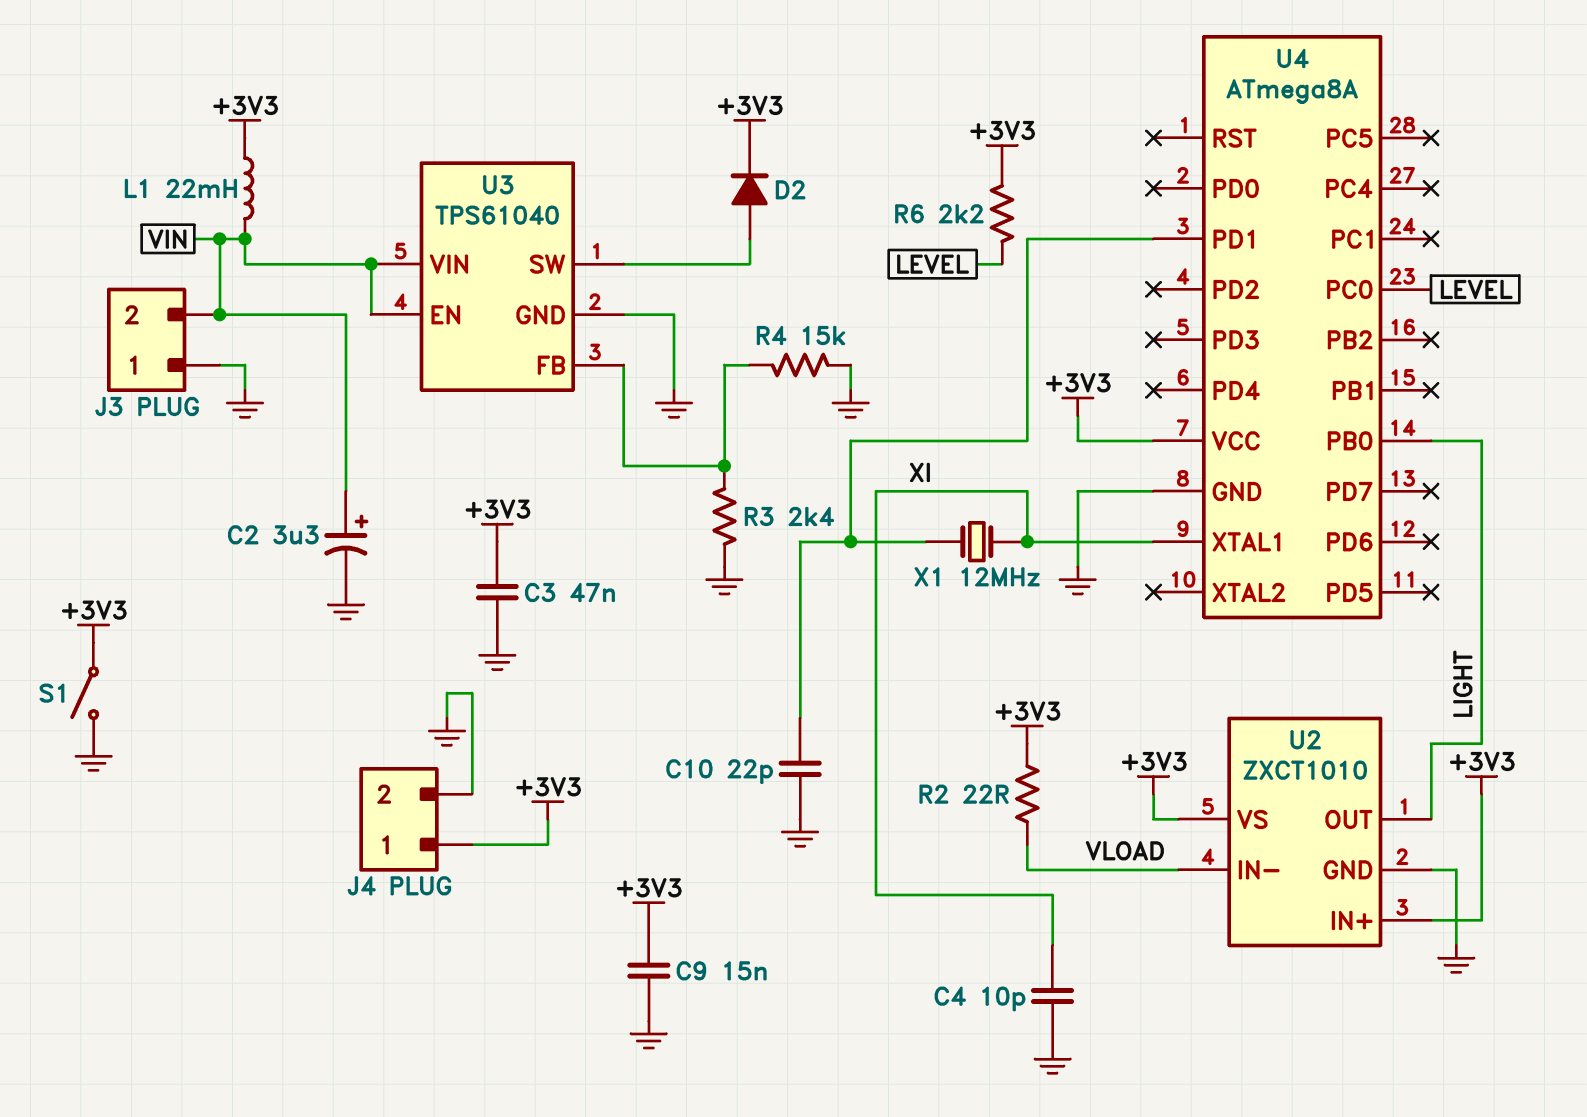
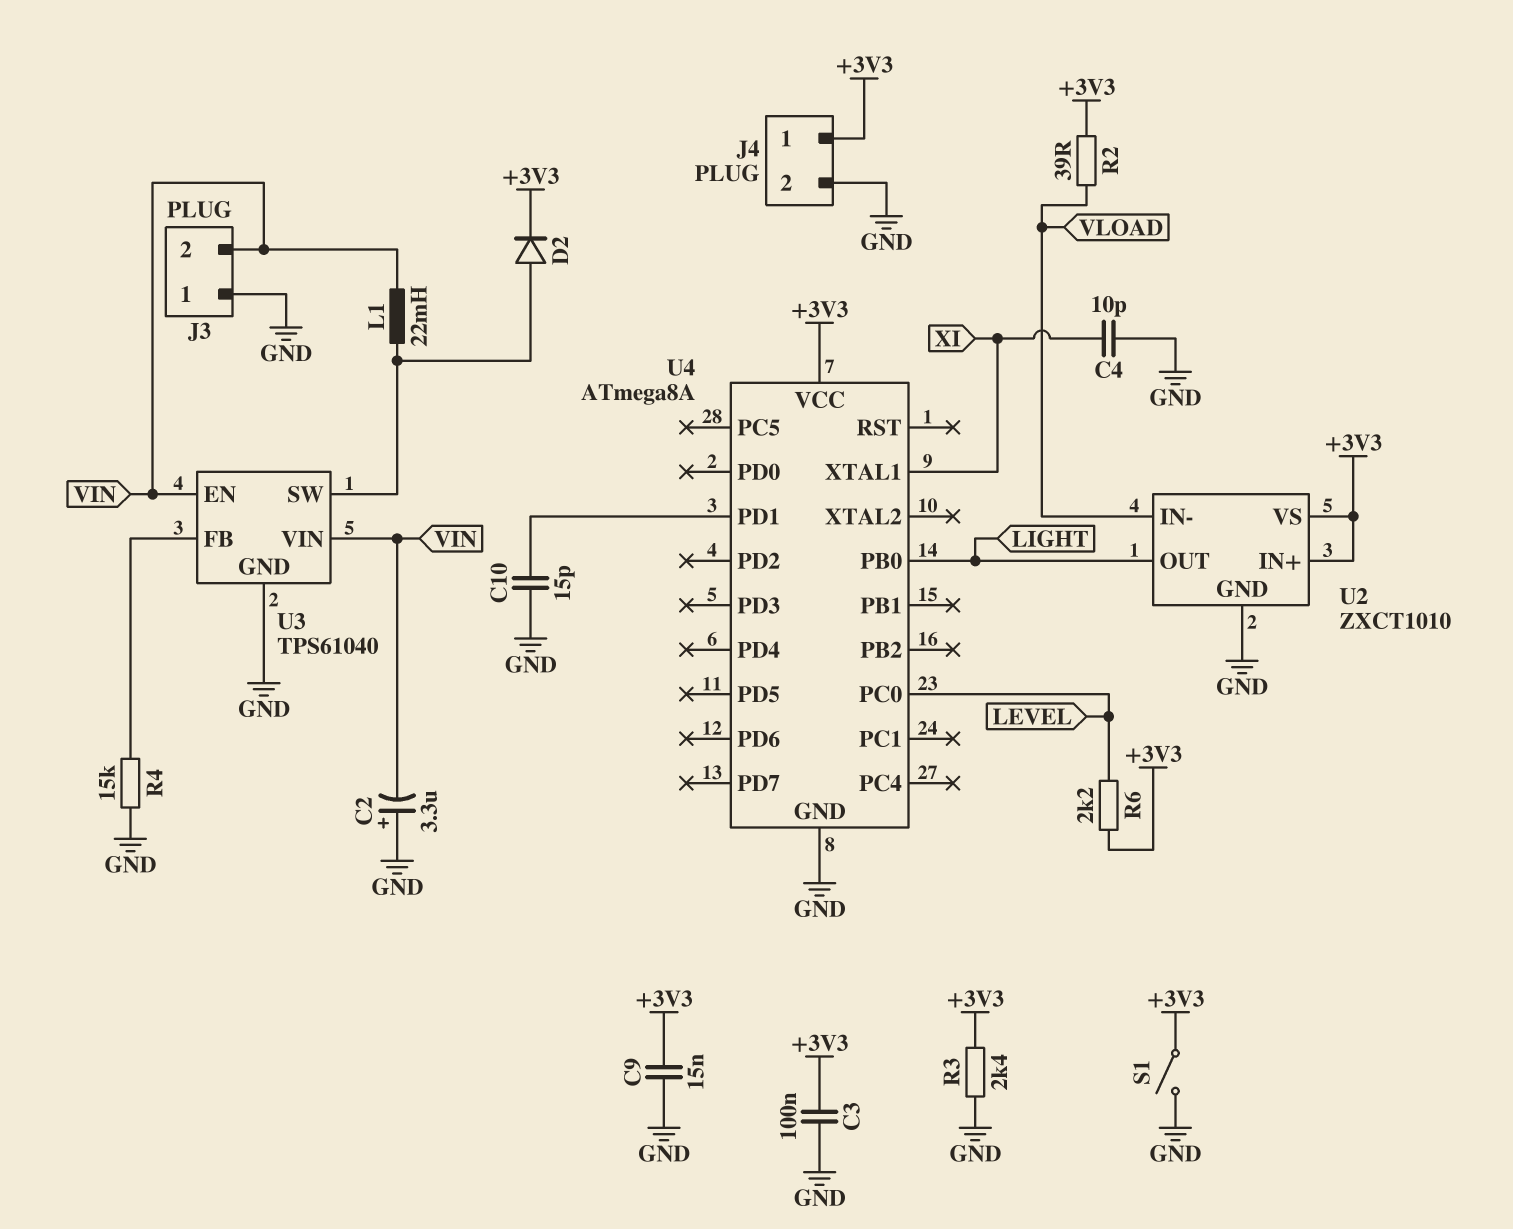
C2: 3.3uF (plus VIN, minus GND) -> 3.3uF (plus GND, minus VIN)
C3: 47nF (+3V3, GND) -> 100nF (+3V3, GND)
C10: 22pF (GND, U4/PD1) -> 15pF (GND, U4/PD1)
L1: 22mH (+3V3, VIN) -> 22mH (U3/SW, VIN)
R2: 22 (+3V3, VLOAD) -> 39 (+3V3, VLOAD)
R3: 2.4k (GND, U3/FB) -> 2.4k (+3V3, GND)
X1: 12MHz (U4/PD1, XI) -> none

